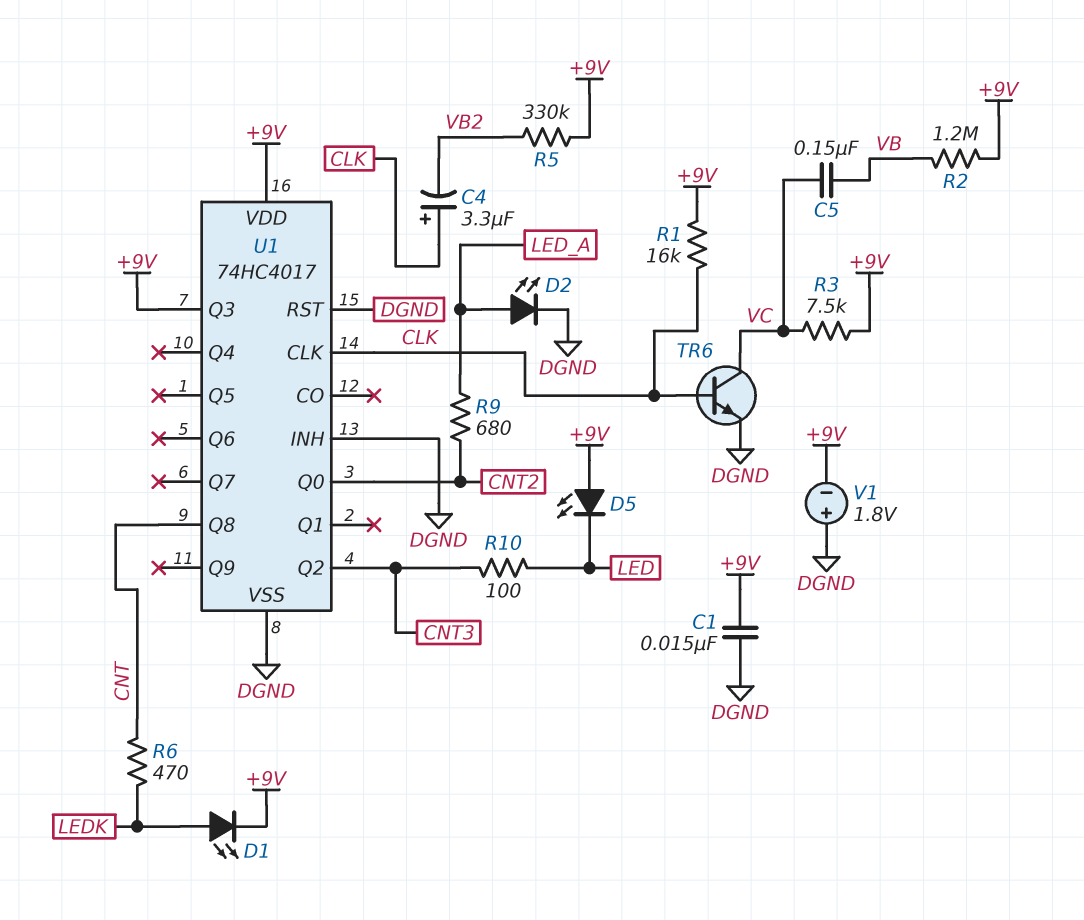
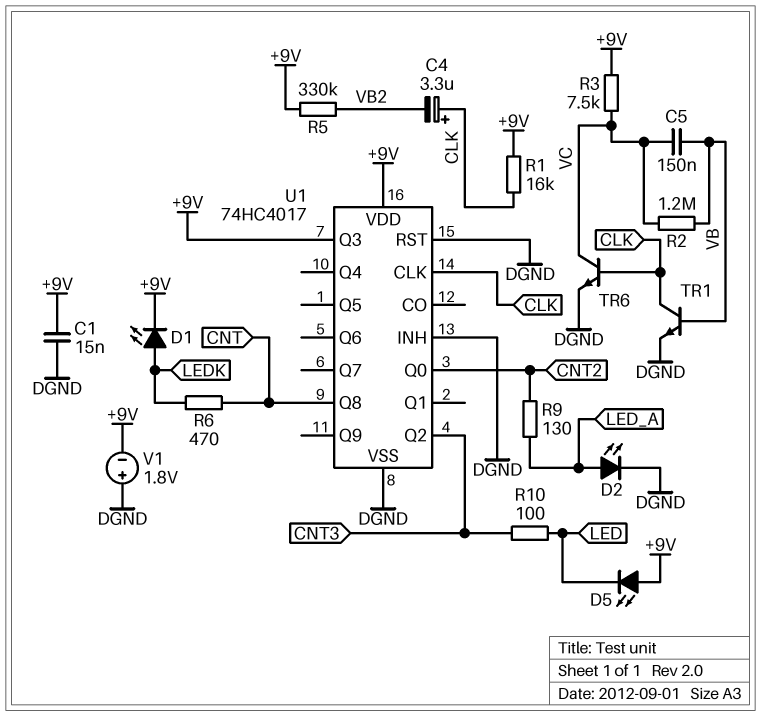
R2: 1.2M (+9V, VB) -> 1.2M (VB, VC)
R9: 680 (CNT2, LED_A) -> 130 (CNT2, LED_A)
TR1: none -> NPN (B VB, C CLK, E DGND)

